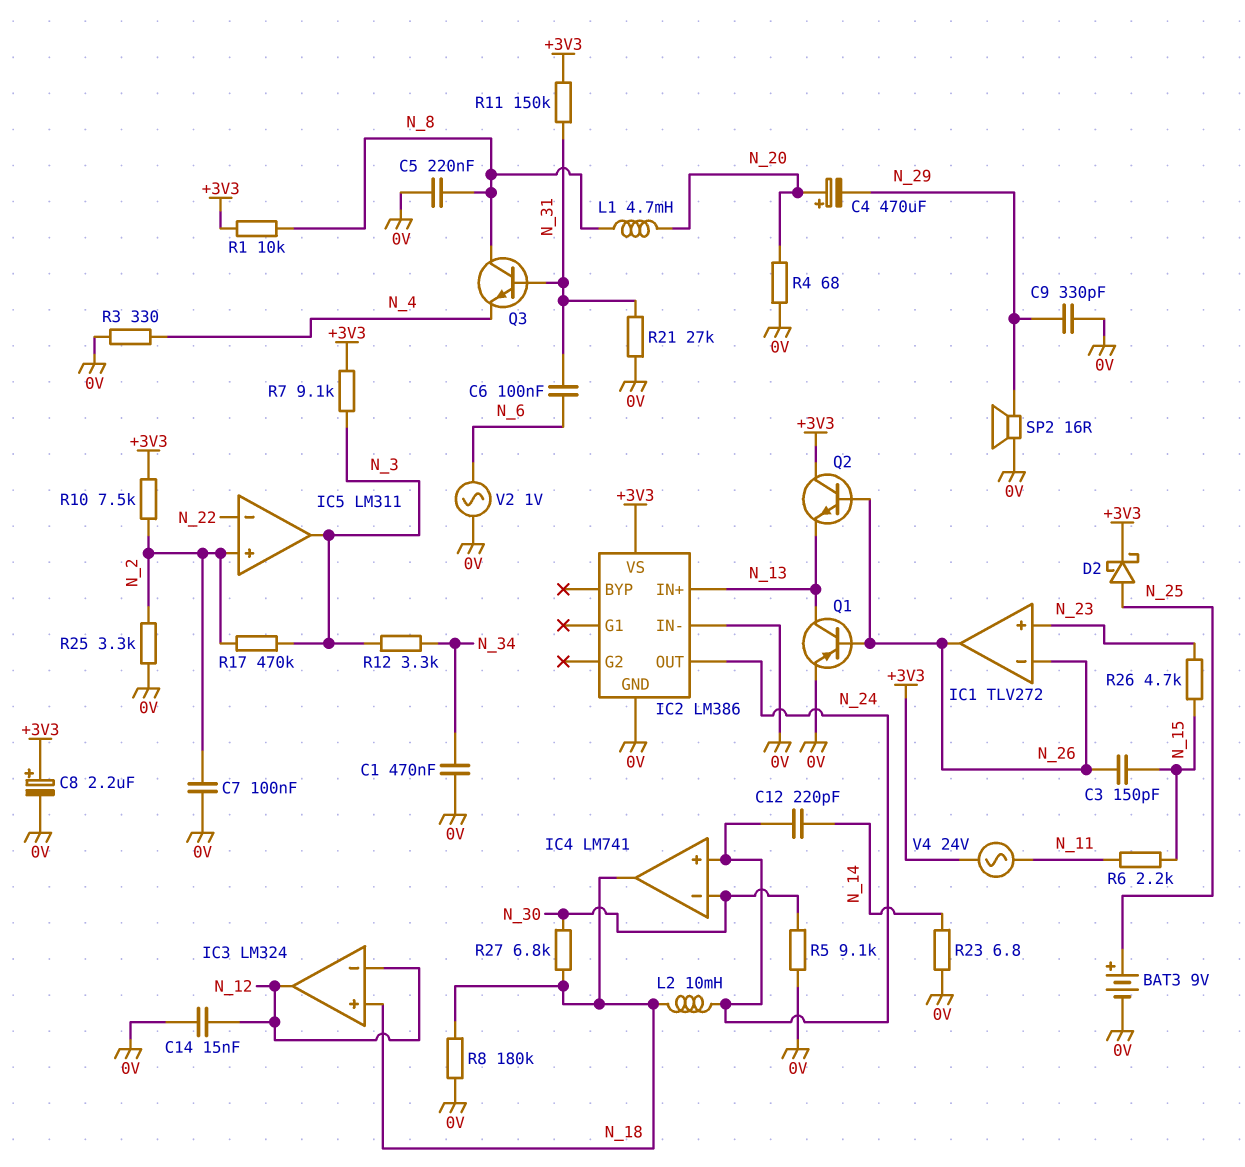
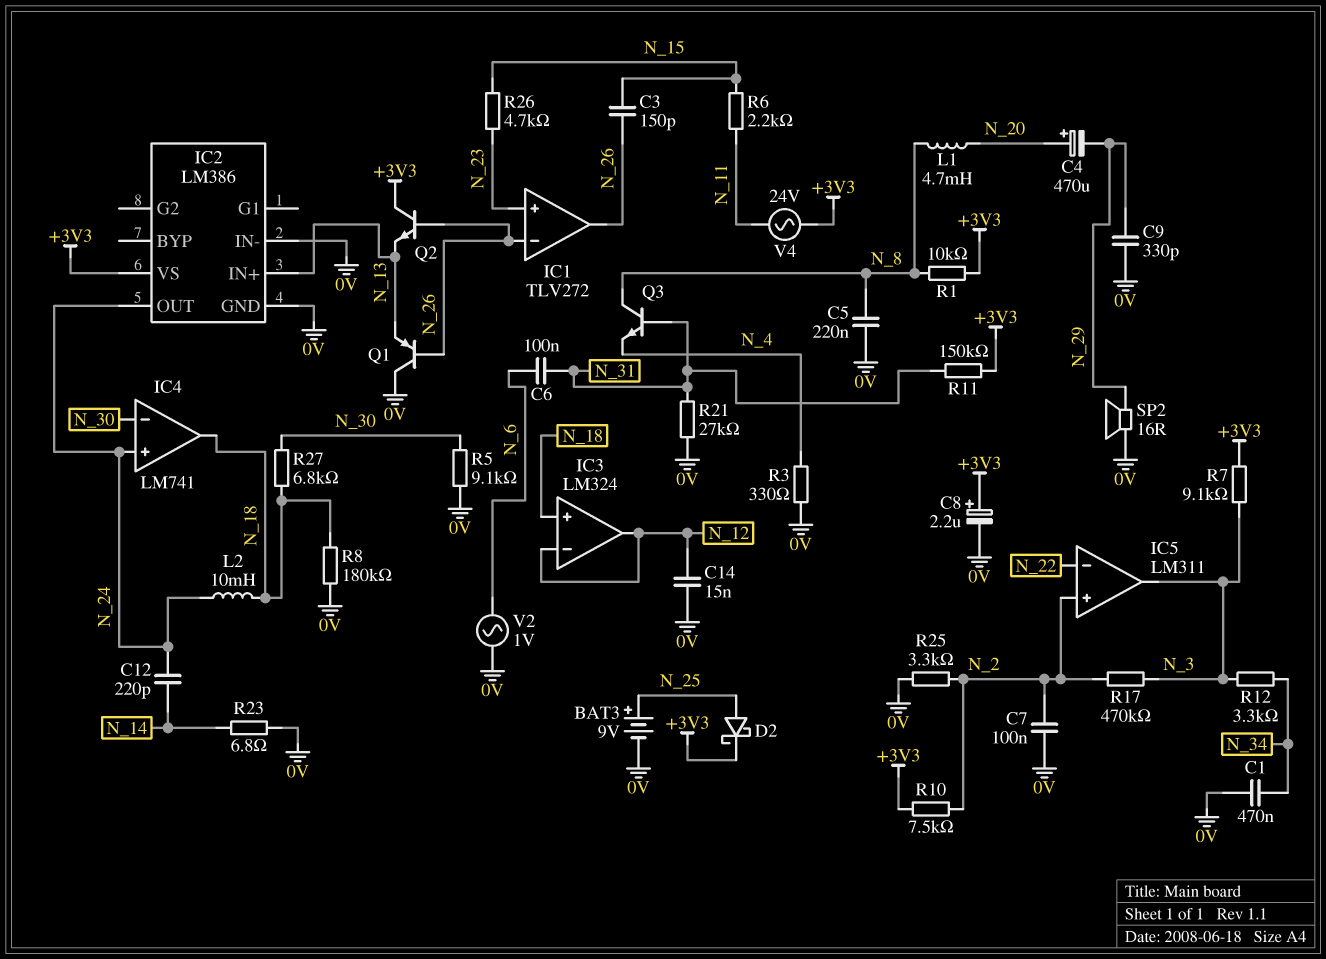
Q1: PNP (B N_26, C N_13, E 0V) -> PNP (B N_26, C 0V, E N_13)
R4: 68 (0V, N_20) -> none

